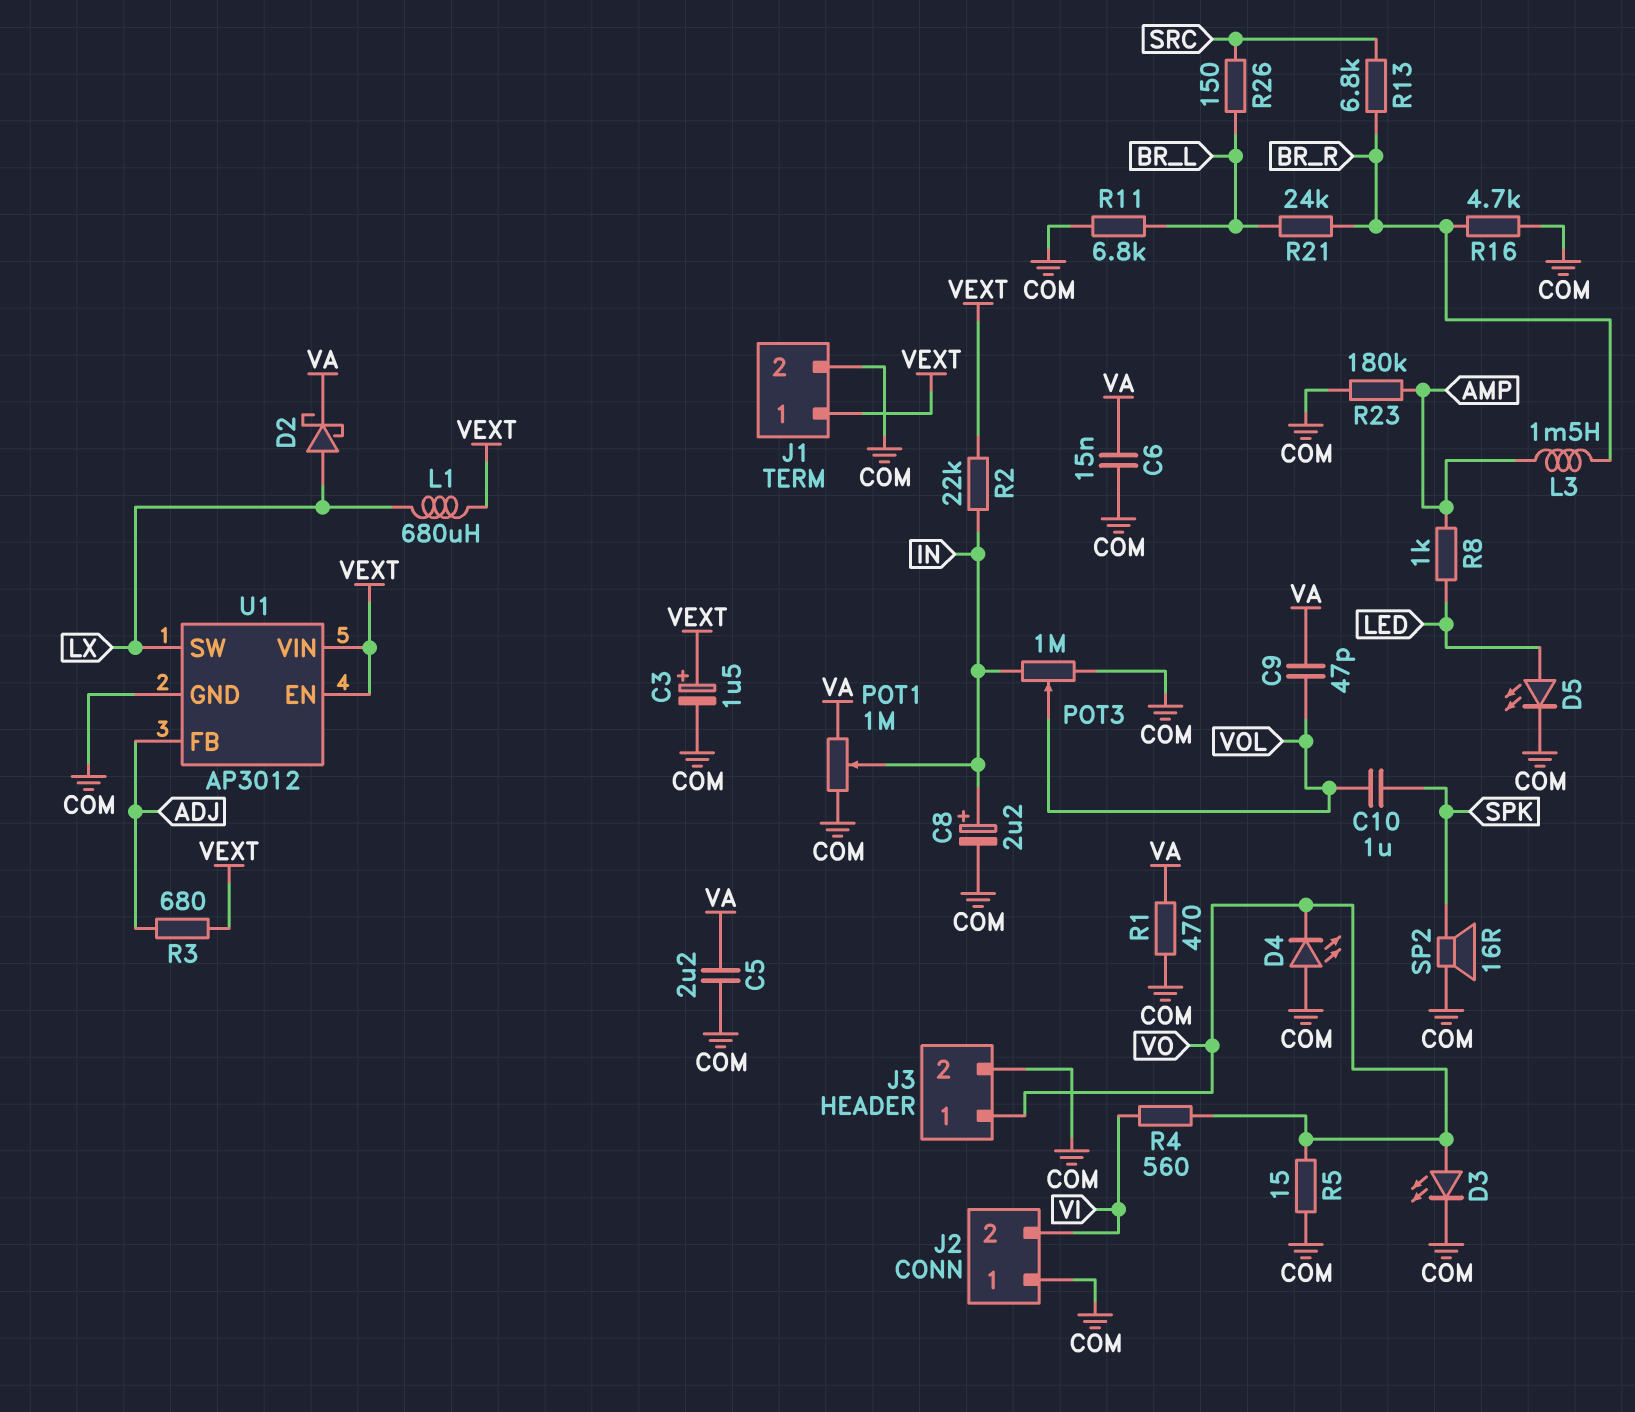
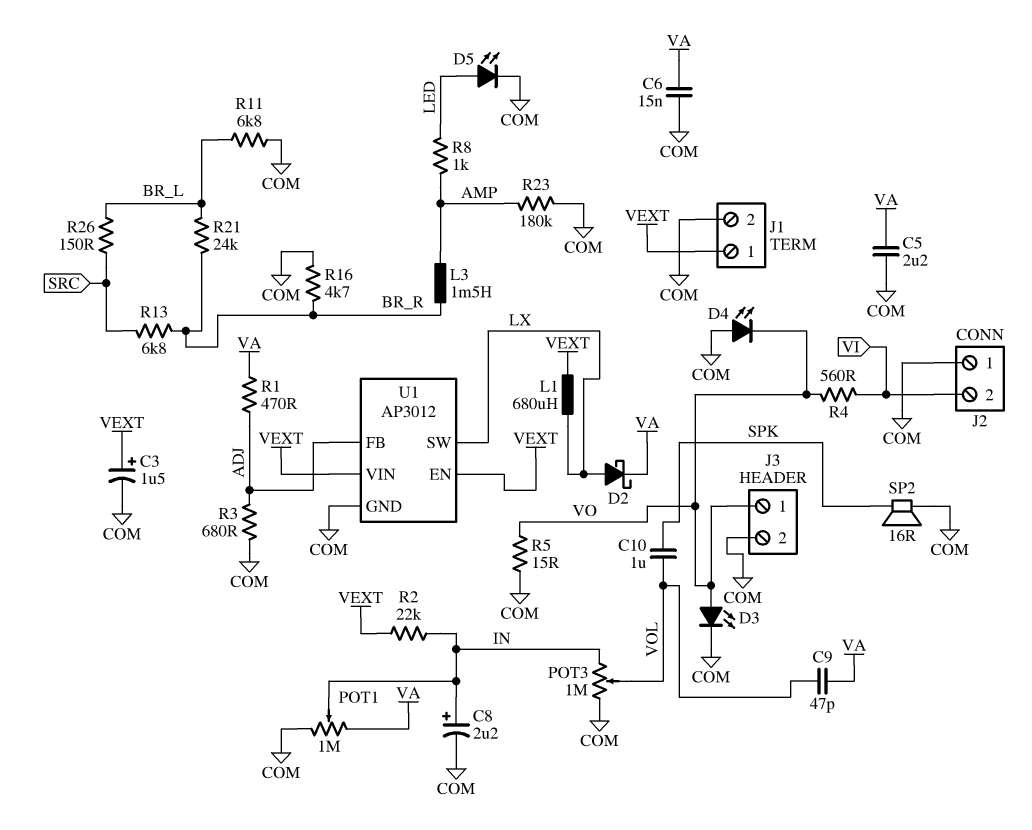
R1: 470 (COM, VA) -> 470 (ADJ, VA)
R3: 680 (ADJ, VEXT) -> 680 (ADJ, COM)

